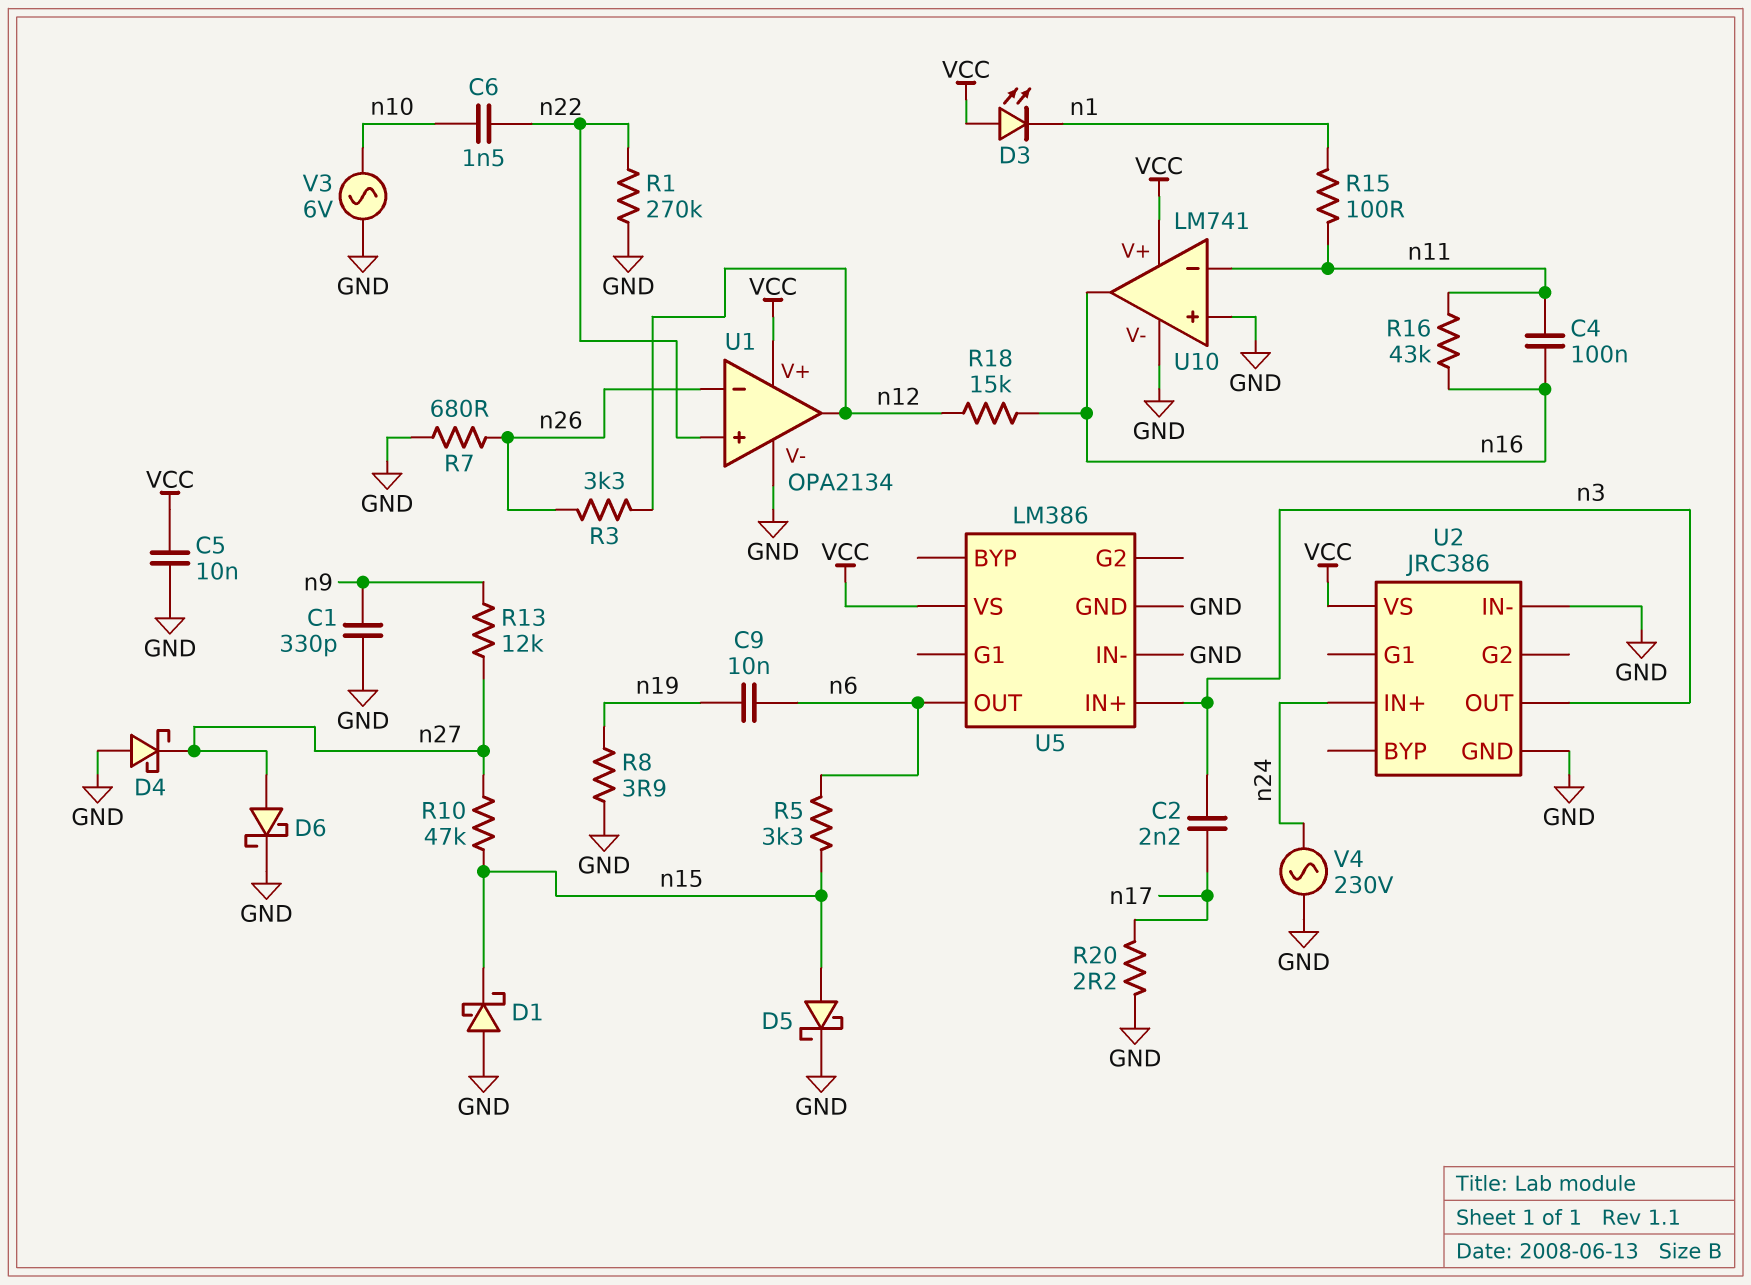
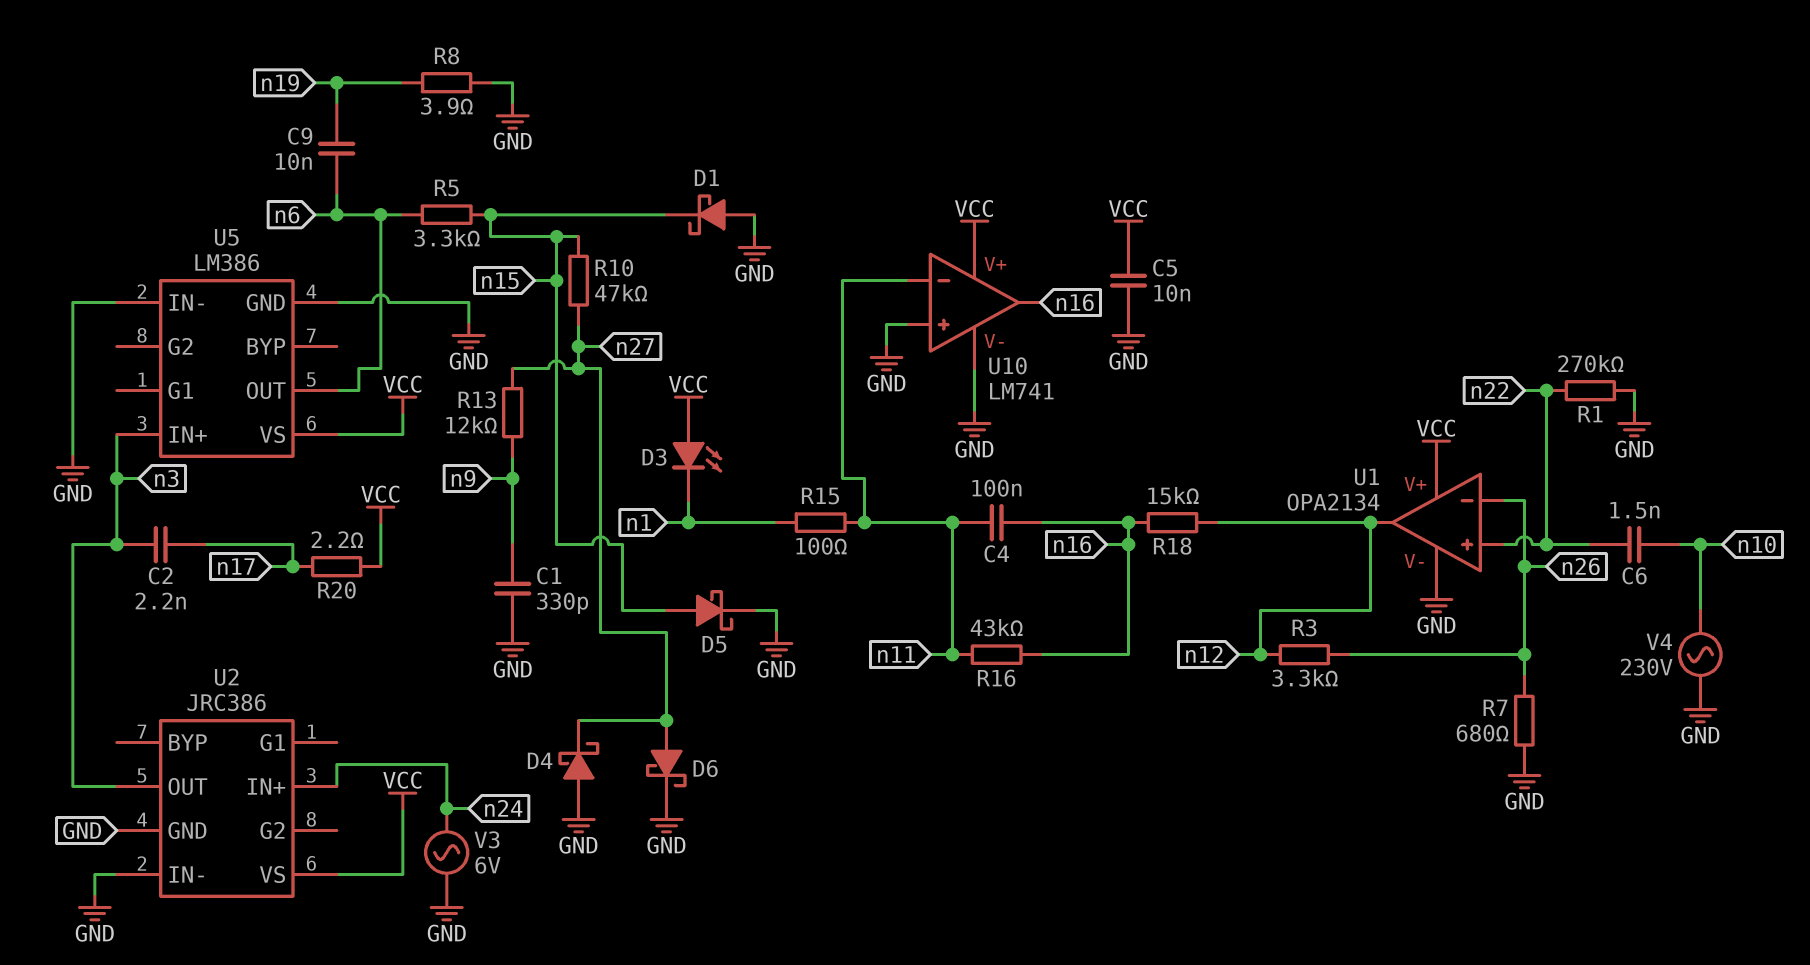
R20: 2.2 (GND, n17) -> 2.2 (VCC, n17)
V3: AC 6V (GND, n10) -> AC 6V (GND, n24)
V4: AC 230V (GND, n24) -> AC 230V (GND, n10)

